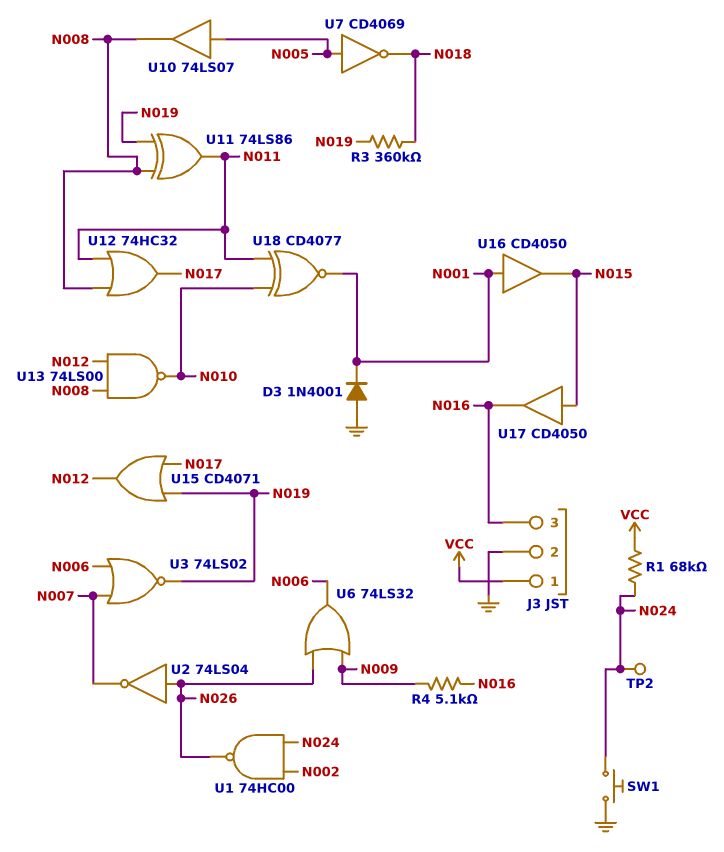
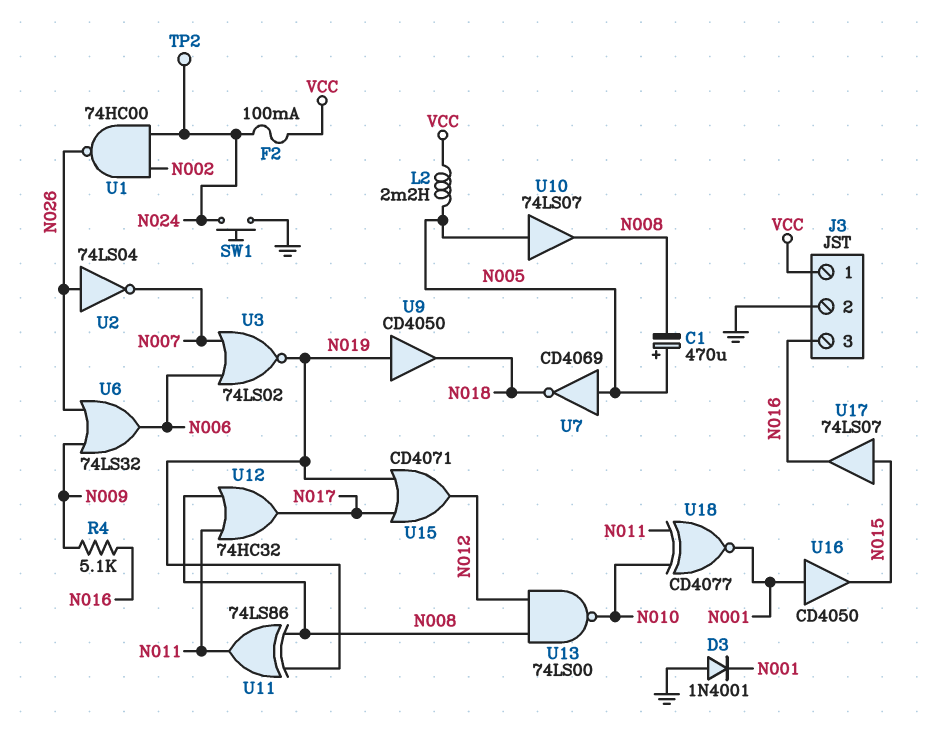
C1: none -> 470uF (plus N005, minus N008)
F2: none -> 100mA (N024, VCC)
L2: none -> 2.2mH (N005, VCC)
R1: 68k (N024, VCC) -> none
R3: 360k (N018, N019) -> none
U9: none -> buffer CD4050 (in N019, out N018)
U17: buffer CD4050 (in N015, out N016) -> buffer 74LS07 (in N015, out N016)

